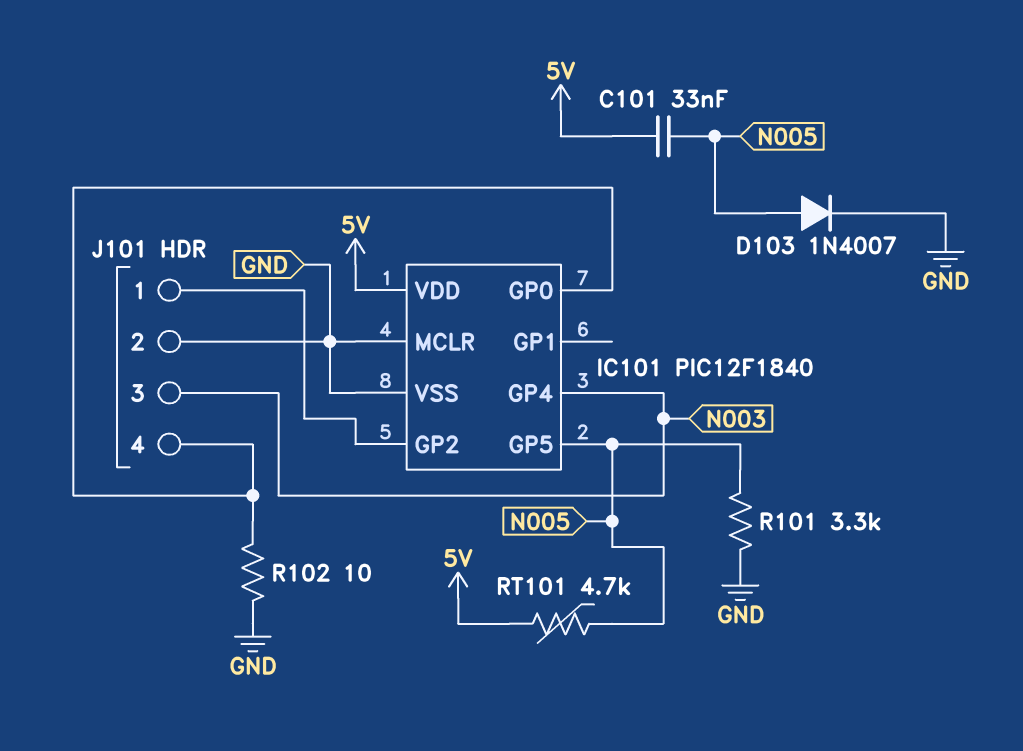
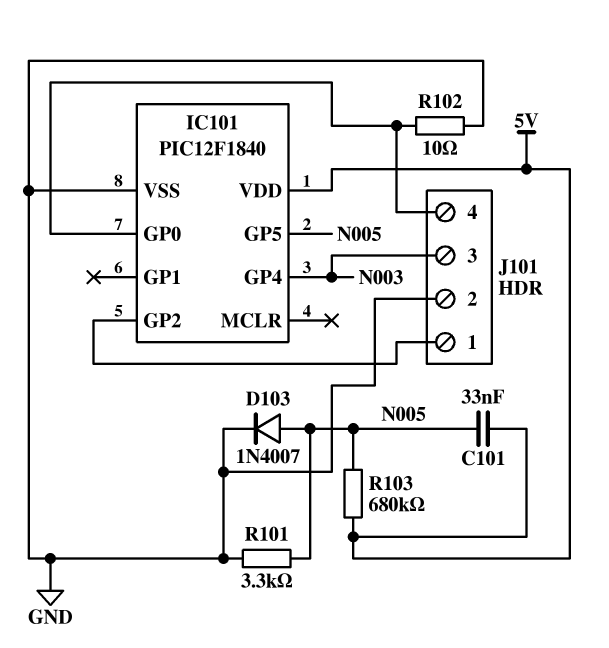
IC101 pin MCLR: GND -> none
R103: none -> 680k (5V, N005)
RT101: 4.7k (5V, N005) -> none

